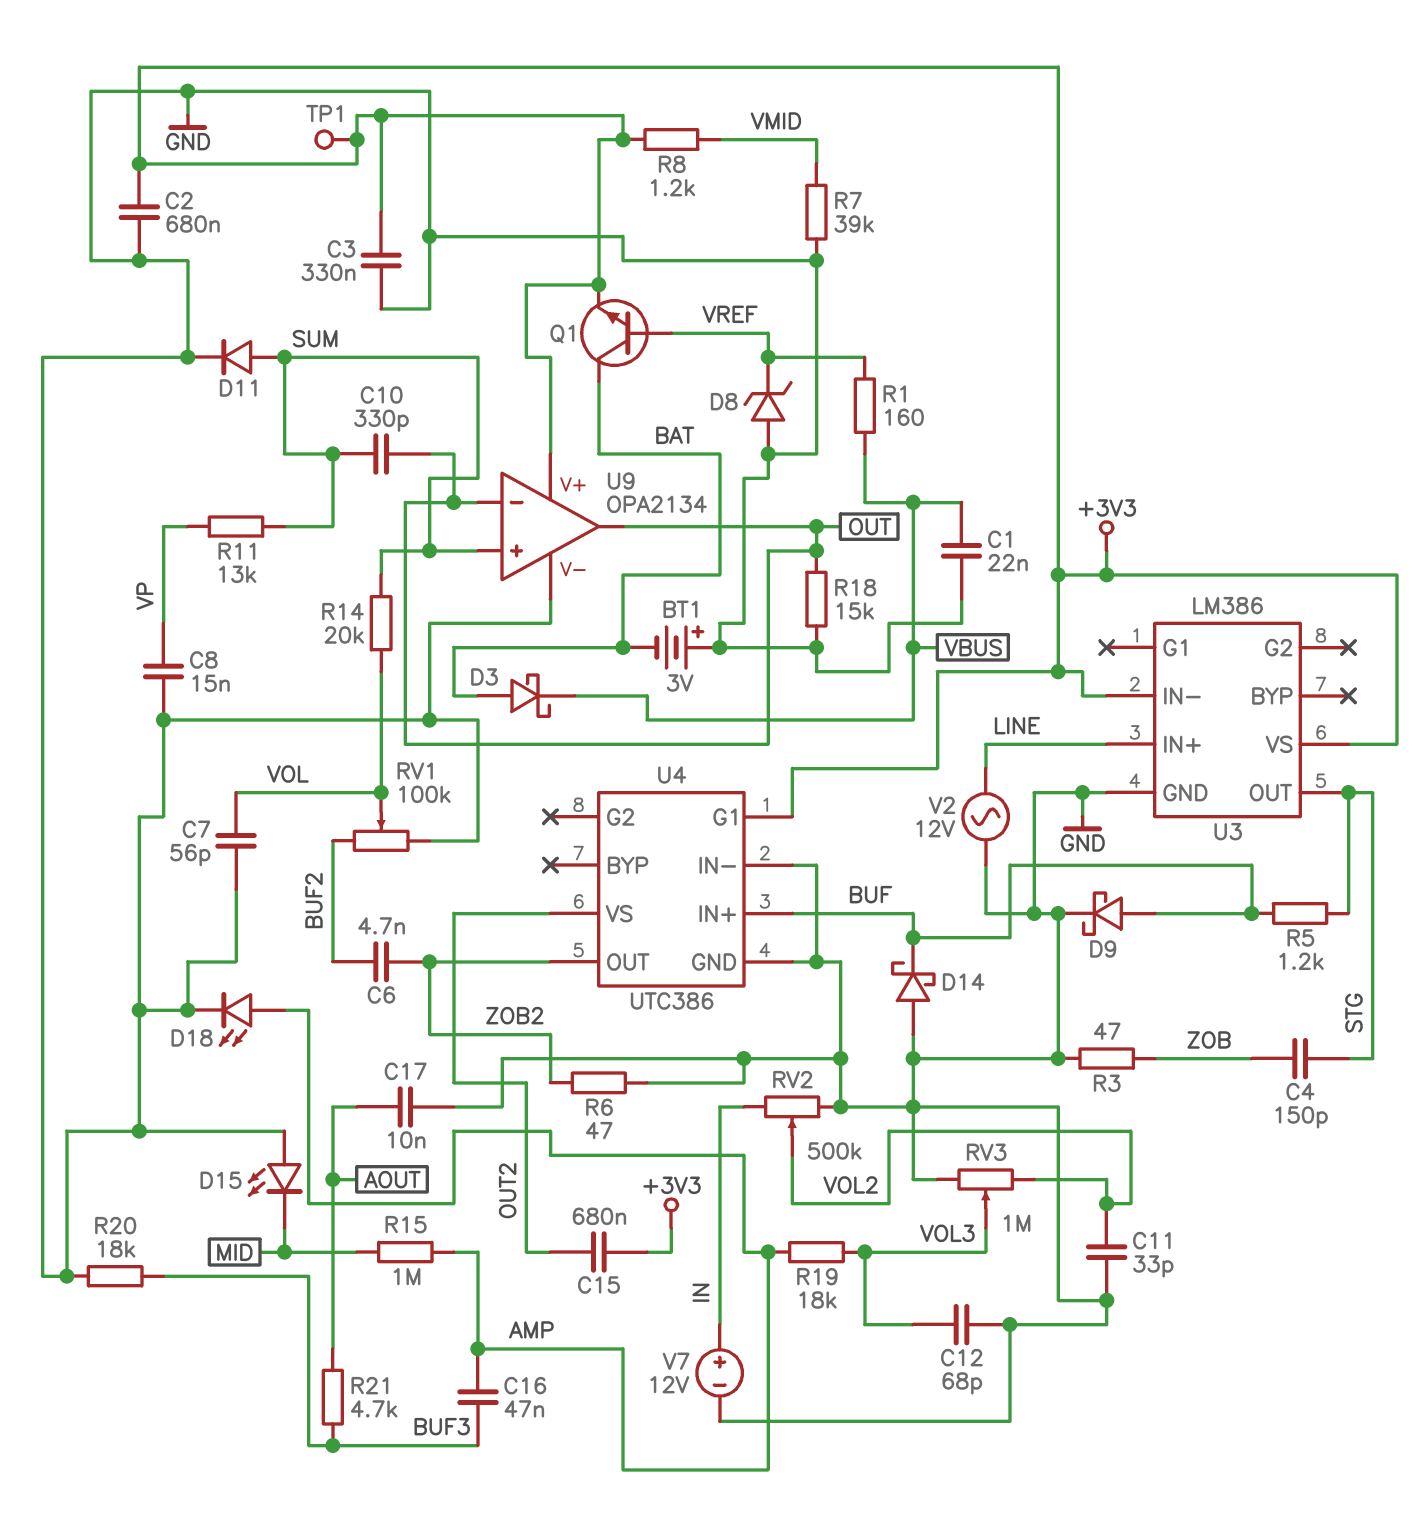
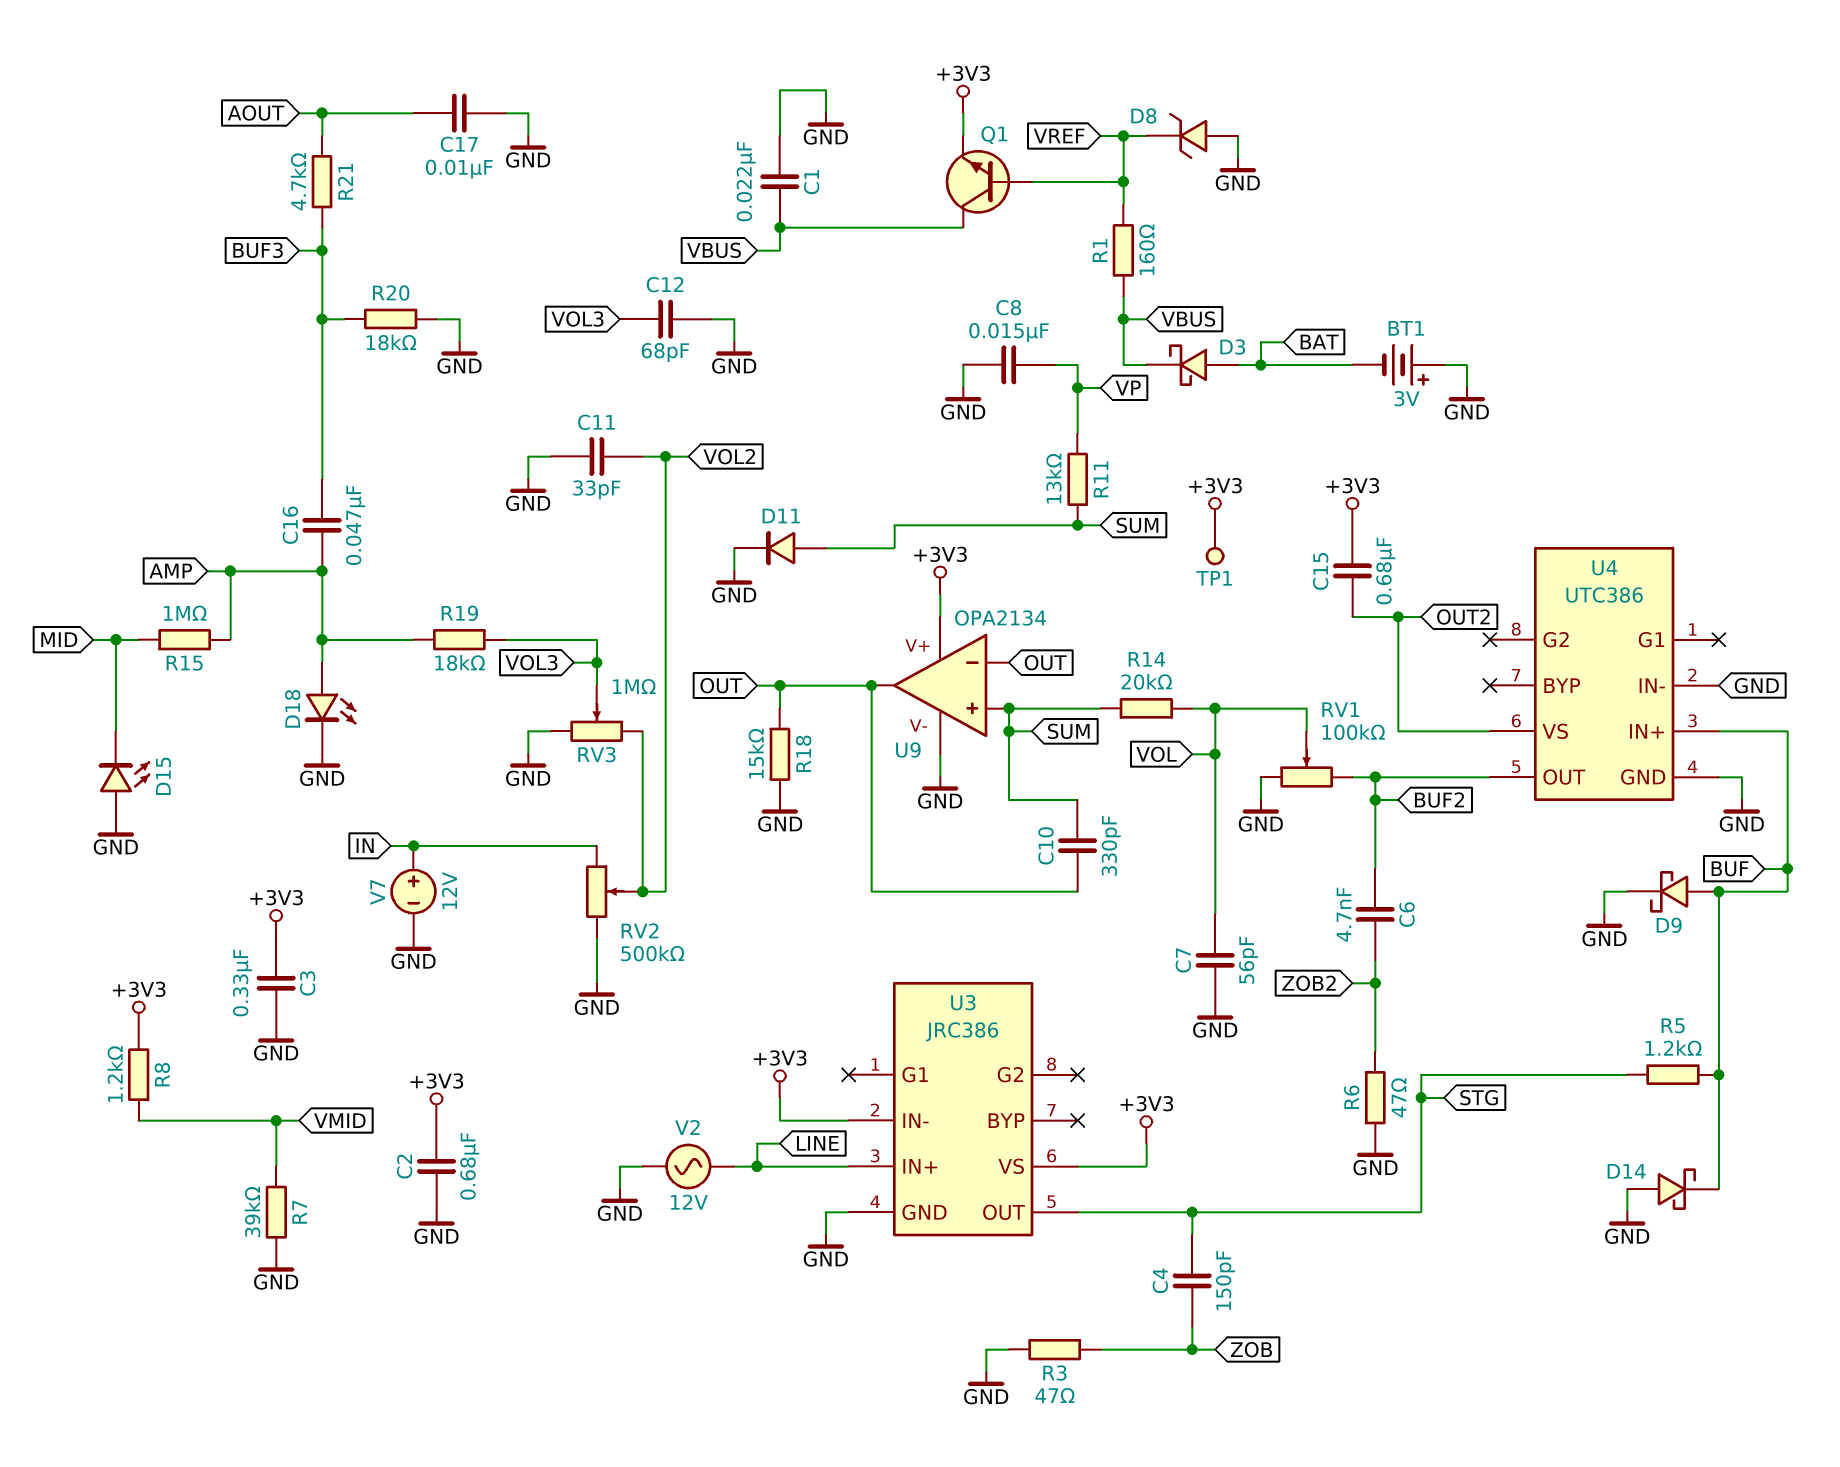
Q1: NPN (B VREF, C BAT, E +3V3) -> NPN (B VREF, C VBUS, E +3V3)
U3: LM386 -> JRC386
U4 pin G1: +3V3 -> none
U4 pin OUT: ZOB2 -> BUF2

